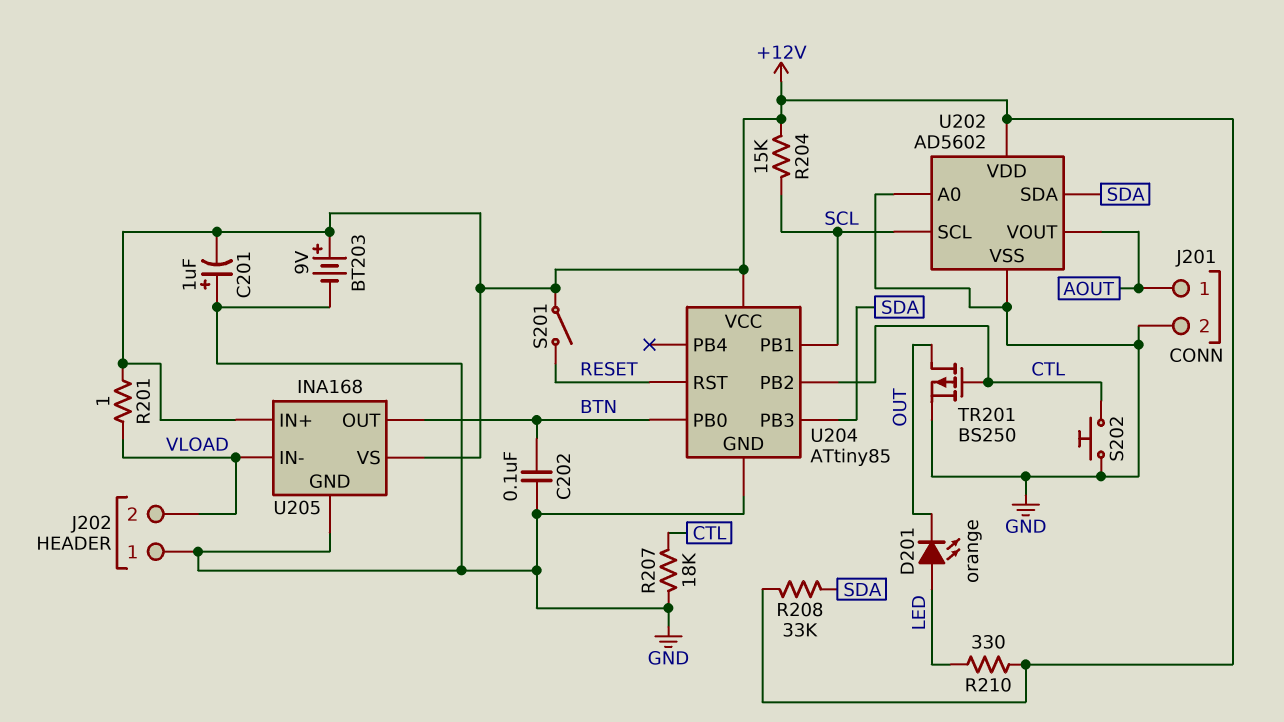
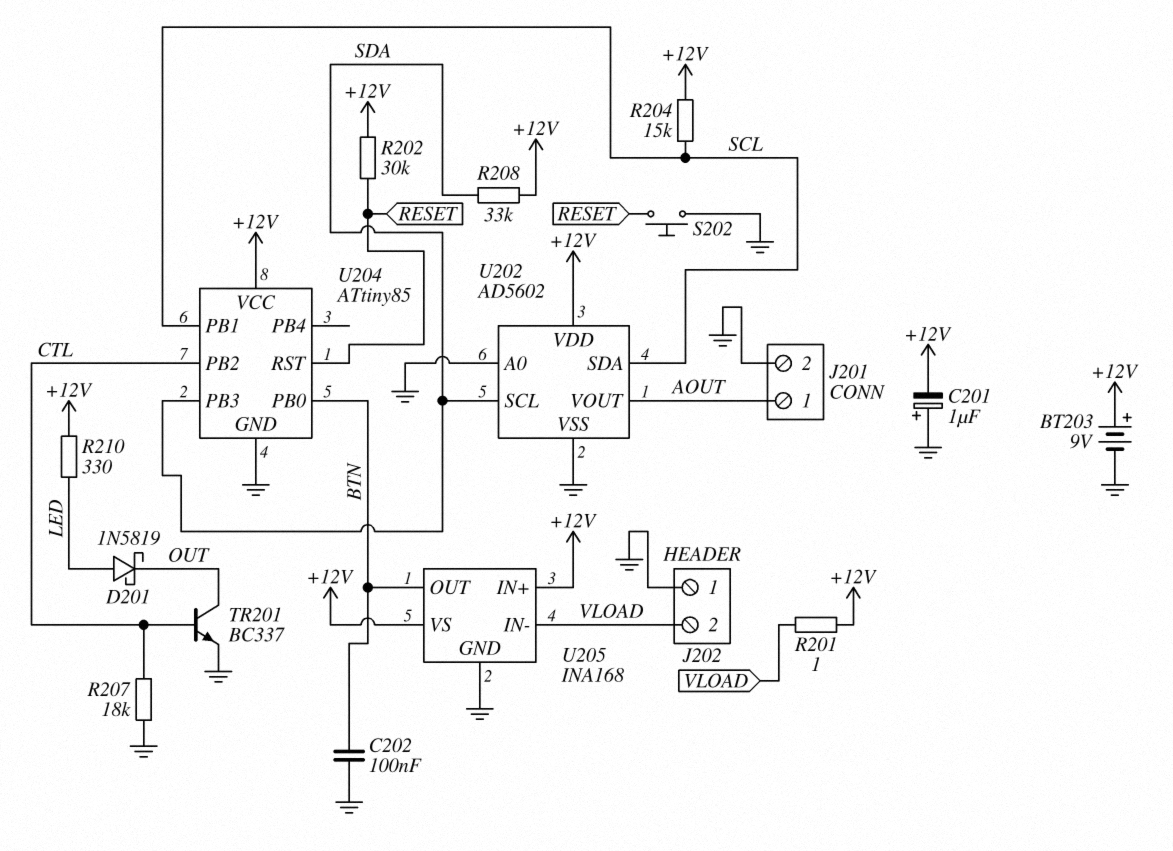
D201: LED orange (A LED, K OUT) -> schottky 1N5819 (A LED, K OUT)
R202: none -> 30k (+12V, RESET)
S201: switch (+12V, RESET) -> none
S202: button (CTL, GND) -> button (GND, RESET)
TR201: PMOS BS250 (G CTL, D OUT, S GND) -> NPN BC337 (B CTL, C OUT, E GND)
U202 pin SCL: SCL -> SDA
U202 pin SDA: SDA -> SCL

